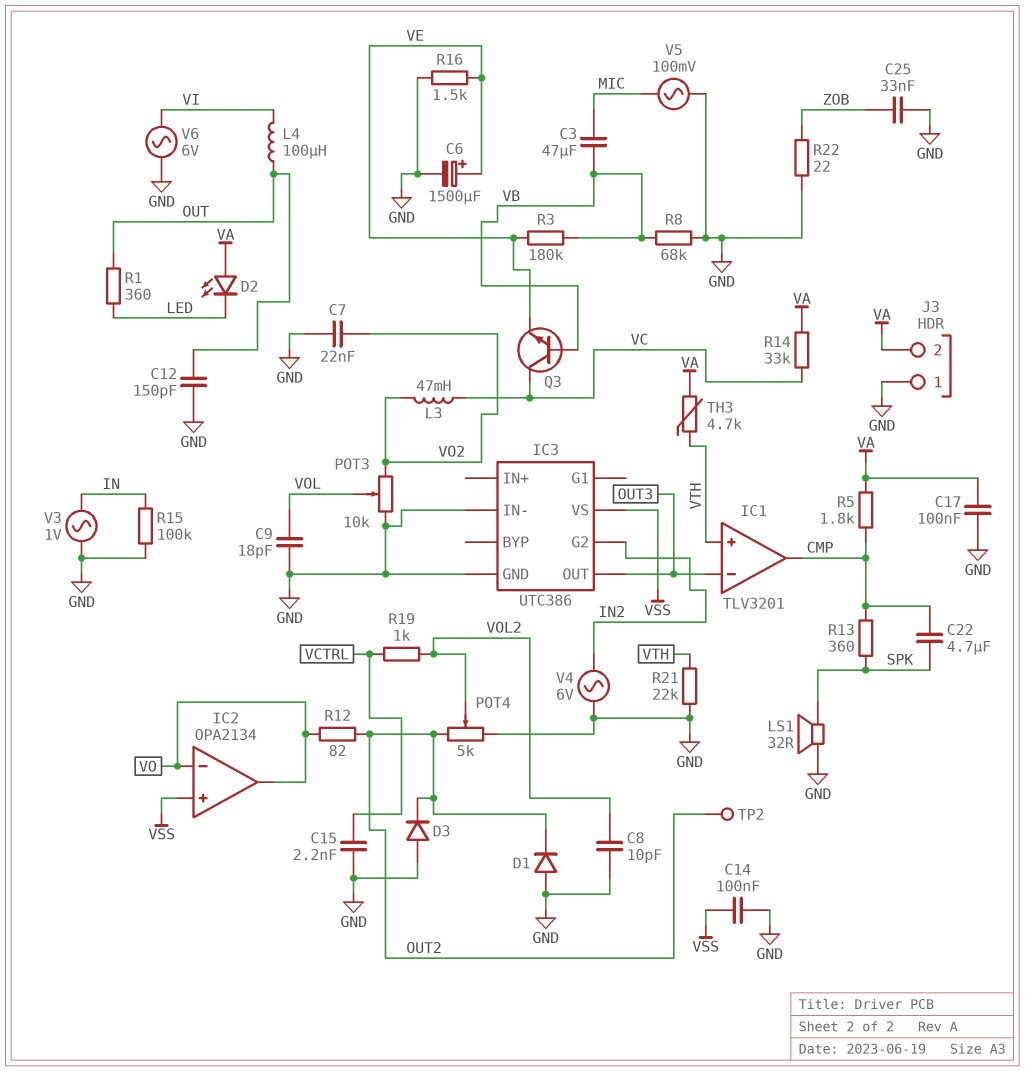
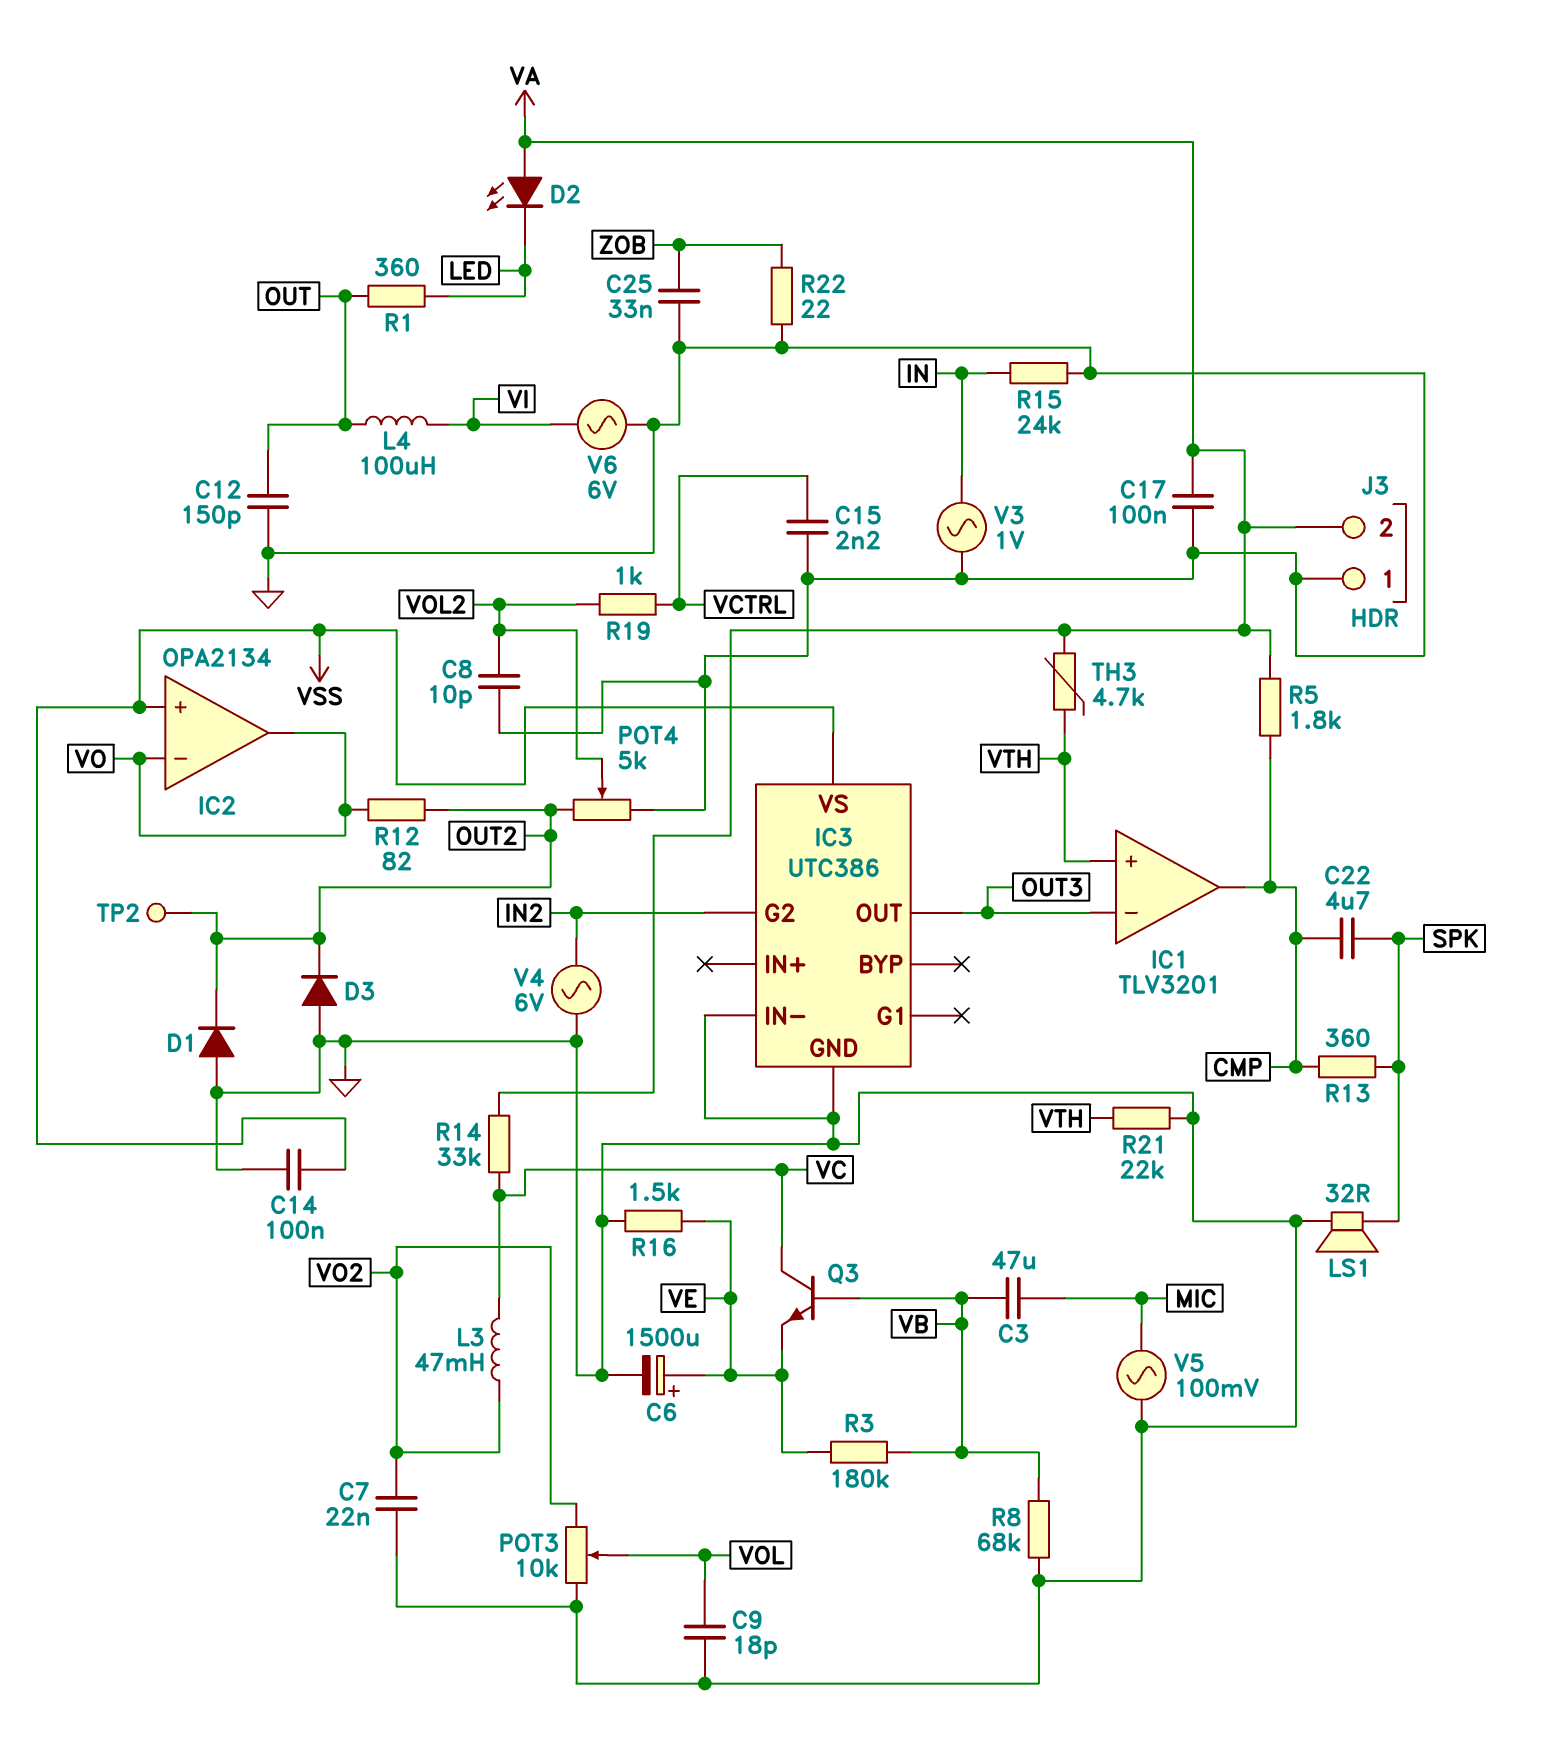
R15: 100k (GND, IN) -> 24k (GND, IN)

